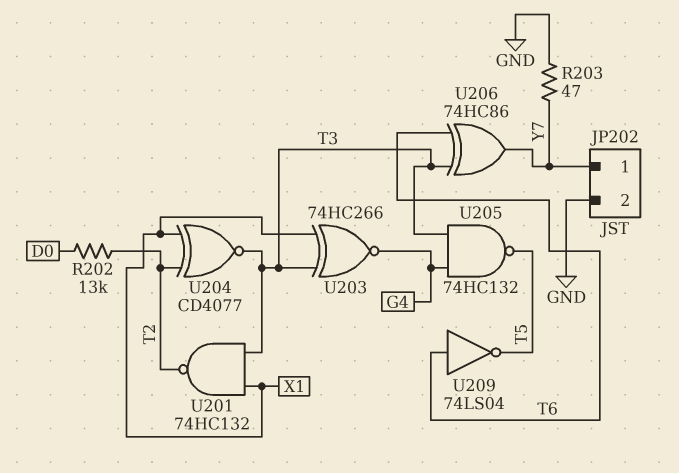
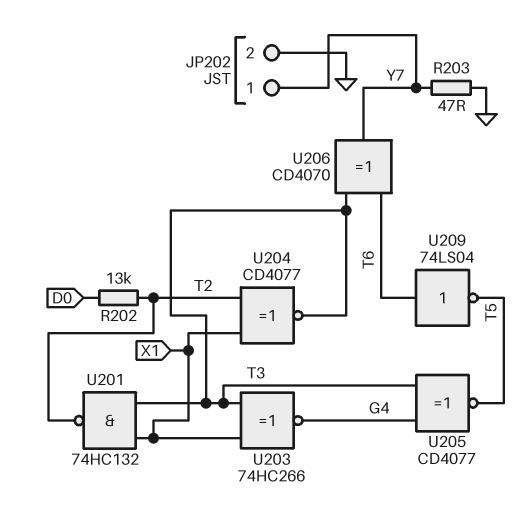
U205: NAND 74HC132 (in G4, in T3, out T5) -> XNOR CD4077 (in G4, in T3, out T5)
U206: XOR 74HC86 (in T3, in T6, out Y7) -> XOR CD4070 (in T3, in T6, out Y7)

